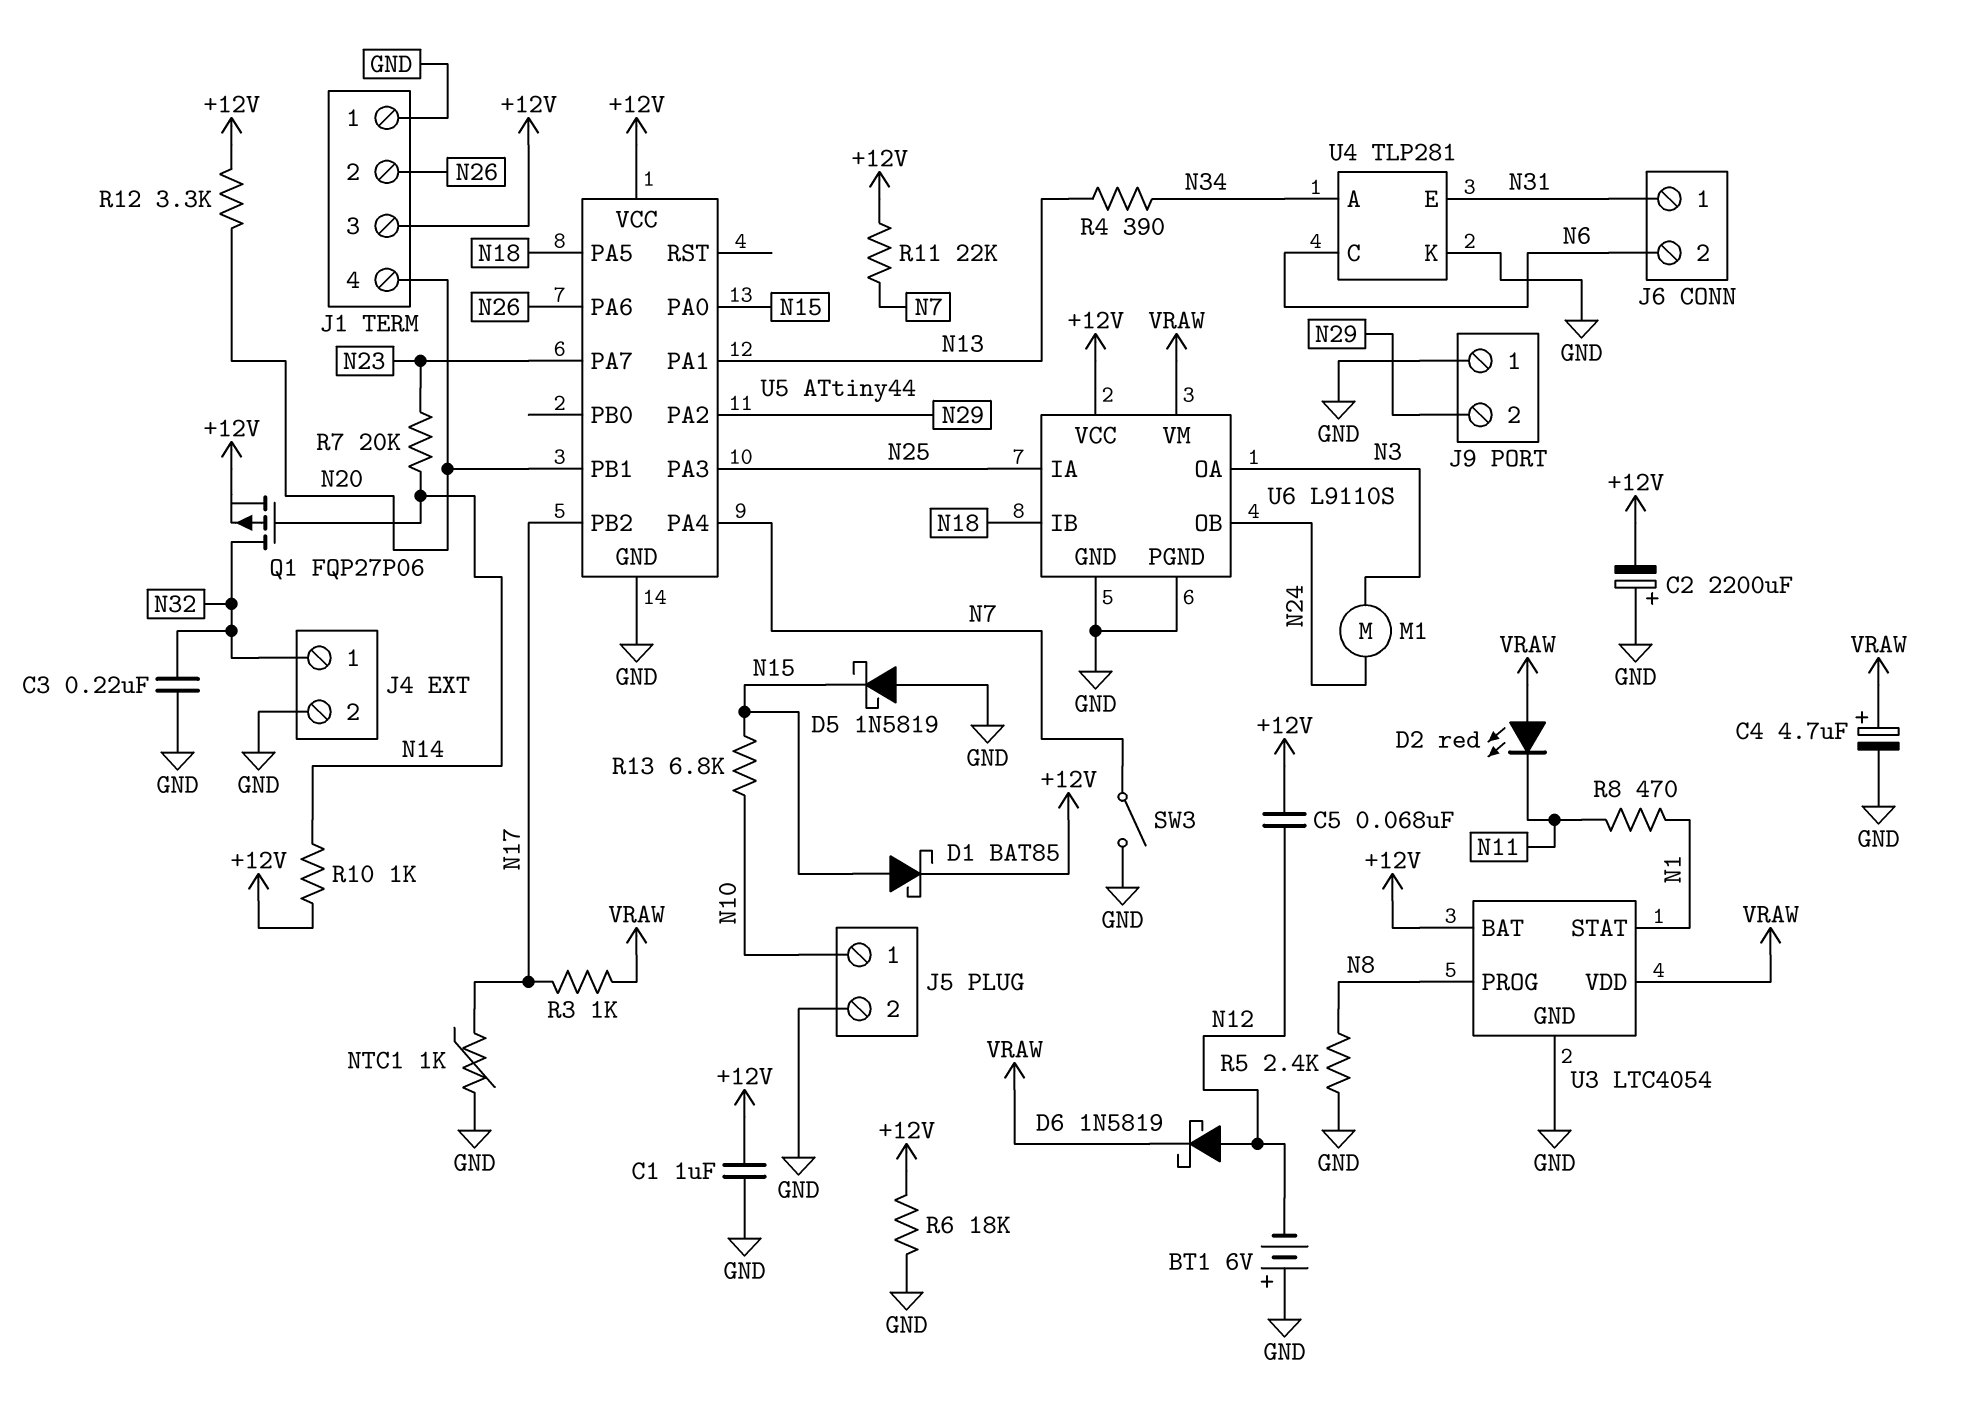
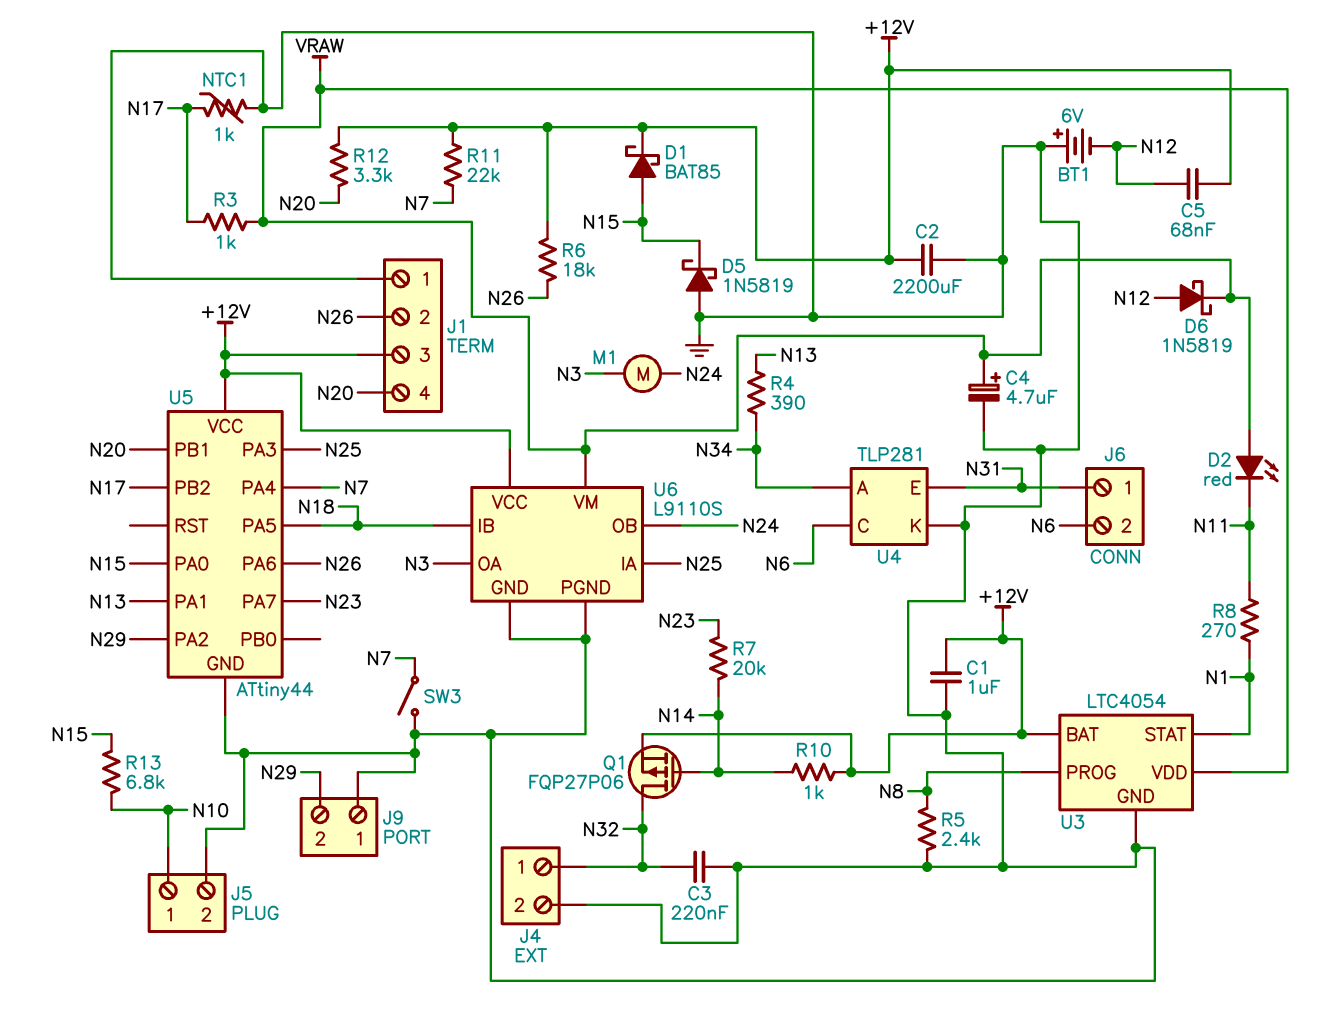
C2: 2200uF (plus GND, minus +12V) -> 2200uF (+12V, GND)
R6: 18k (+12V, GND) -> 18k (+12V, N26)
R8: 470 (N1, N11) -> 270 (N1, N11)

